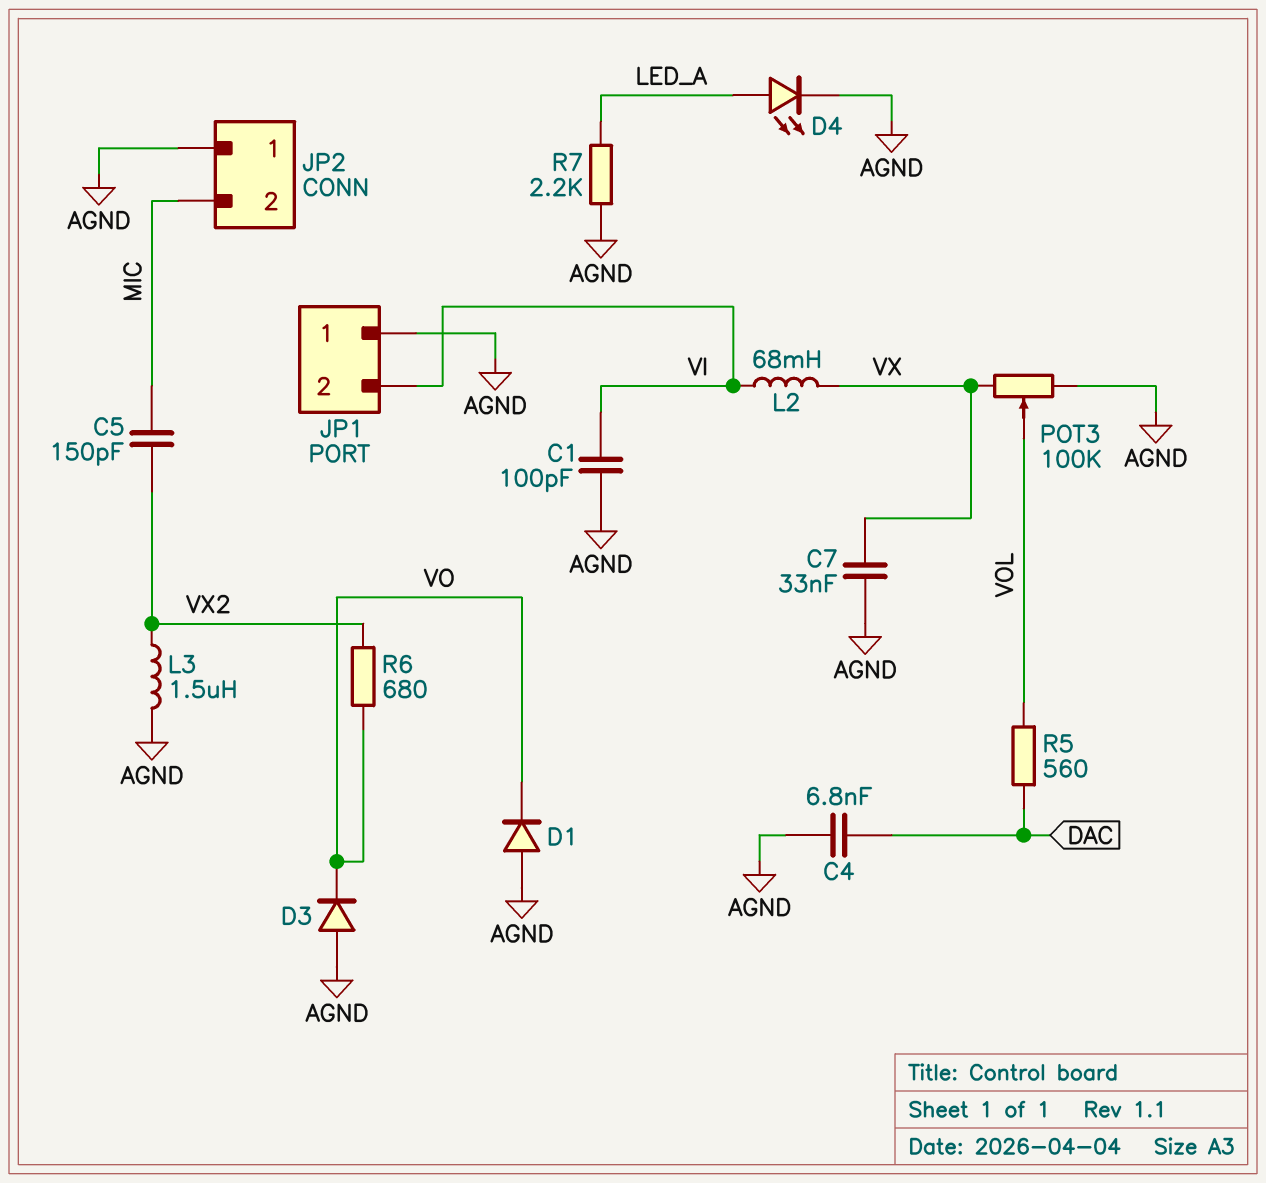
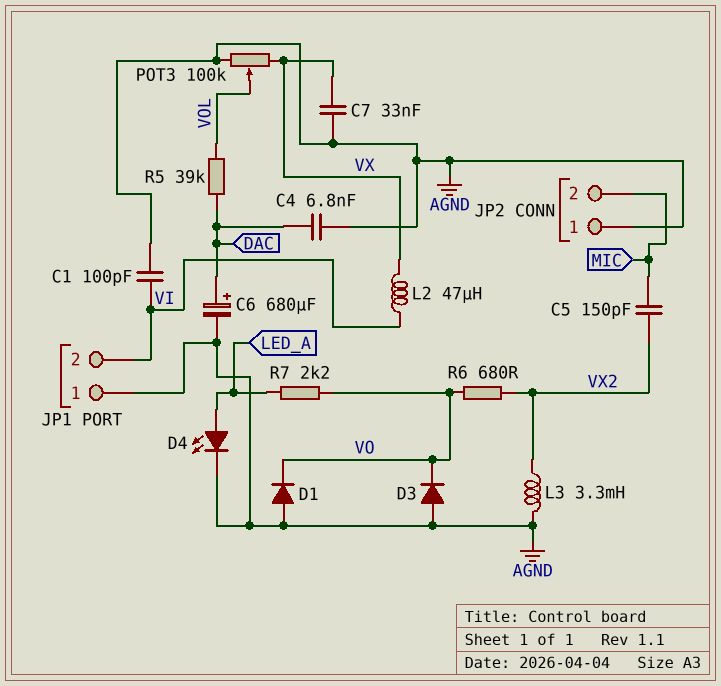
C6: none -> 680uF (plus DAC, minus AGND)
L2: 68mH (VI, VX) -> 47uH (VI, VX)
L3: 1.5uH (AGND, VX2) -> 3.3mH (AGND, VX2)
R5: 560 (DAC, VOL) -> 39k (DAC, VOL)
R7: 2.2k (AGND, LED_A) -> 2.2k (LED_A, VO)

